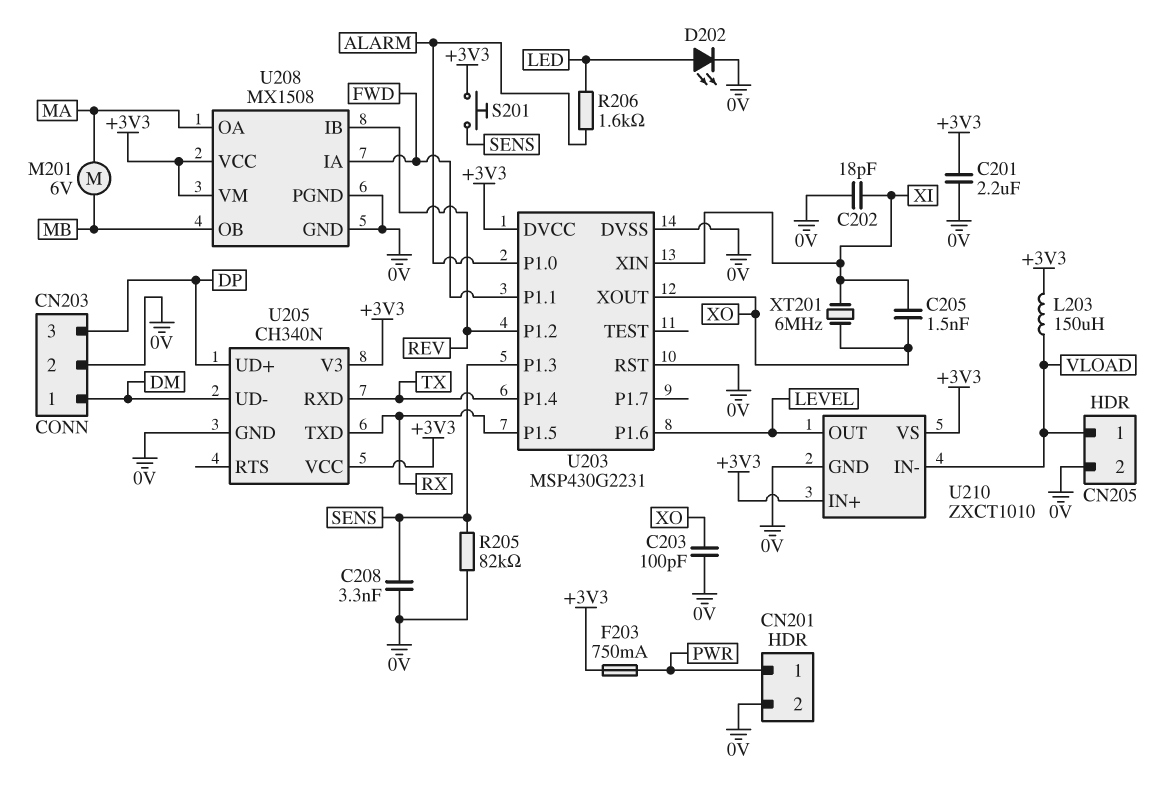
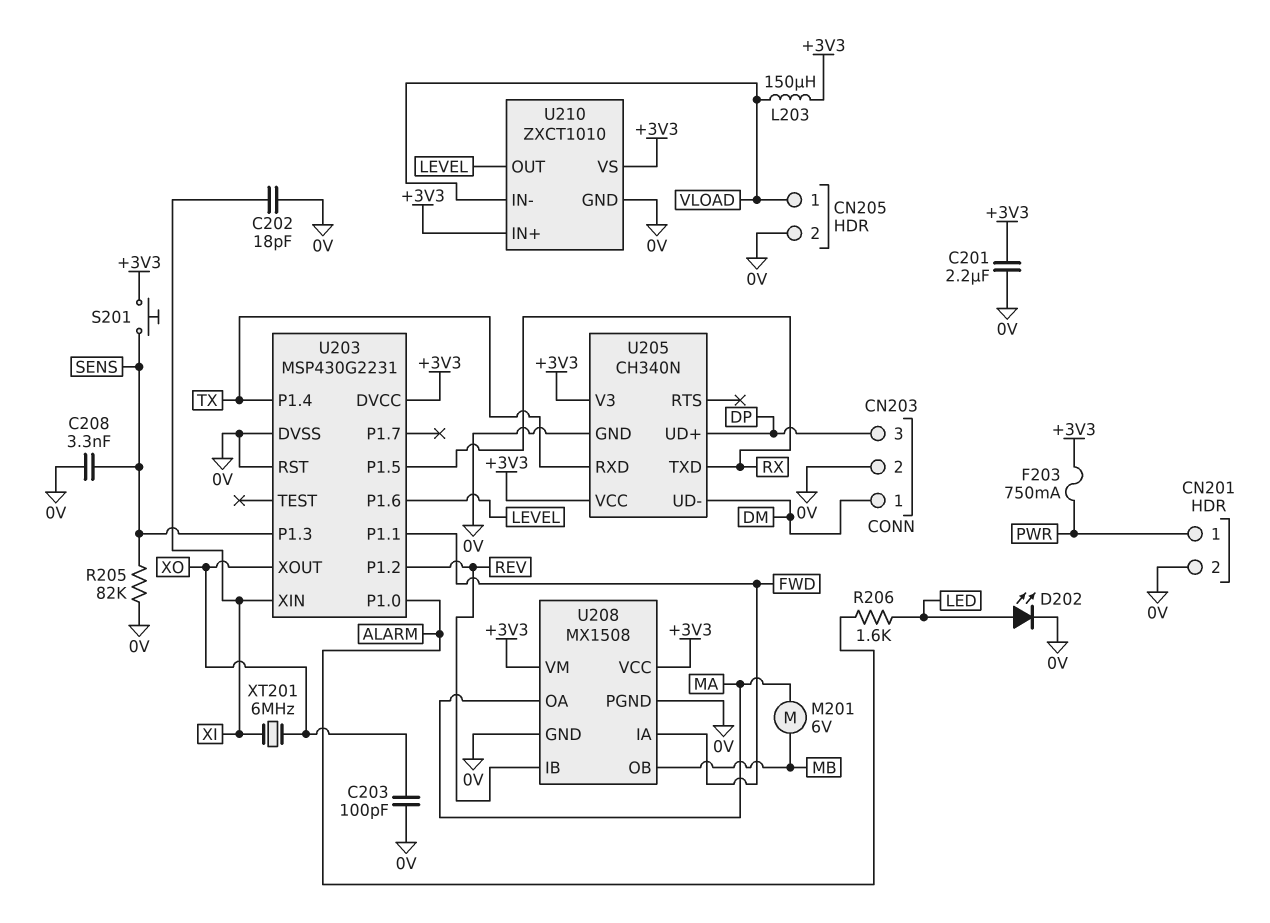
C205: 1.5nF (XI, XO) -> none

